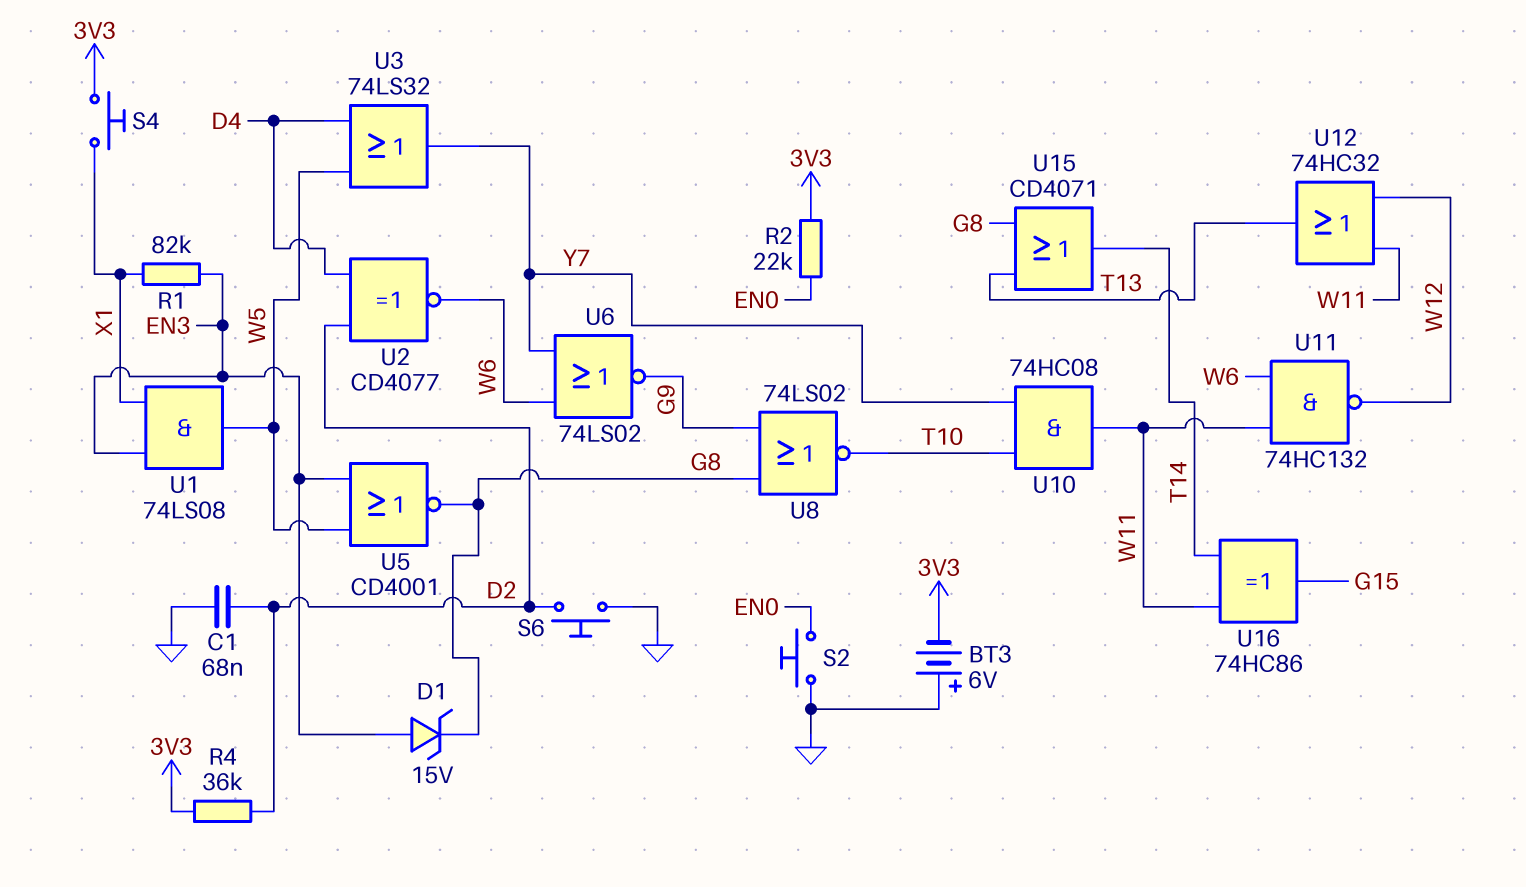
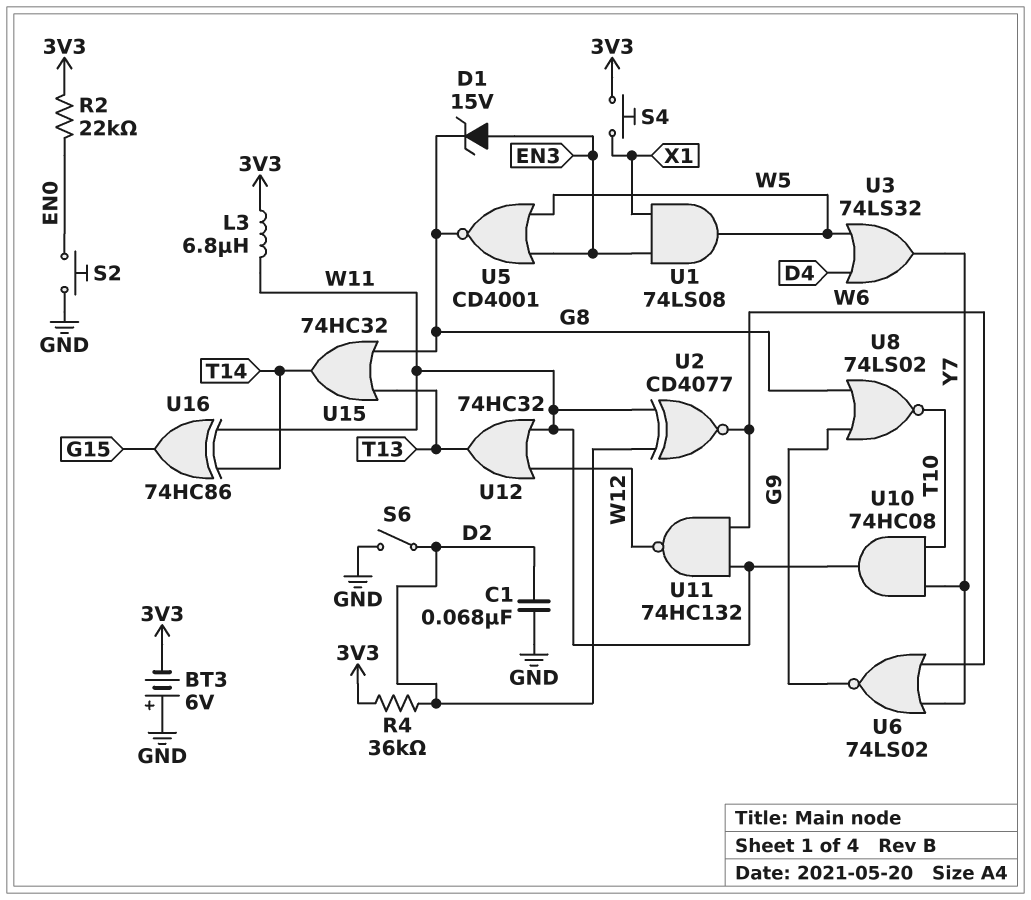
L3: none -> 6.8uH (3V3, W11)
R1: 82k (EN3, X1) -> none
S6: button (D2, GND) -> switch (D2, GND)
U2: XNOR CD4077 (in D2, in D4, out W6) -> XNOR CD4077 (in D2, in W11, out W6)
U15: OR CD4071 (in G8, in T13, out T14) -> OR 74HC32 (in G8, in T13, out T14)

